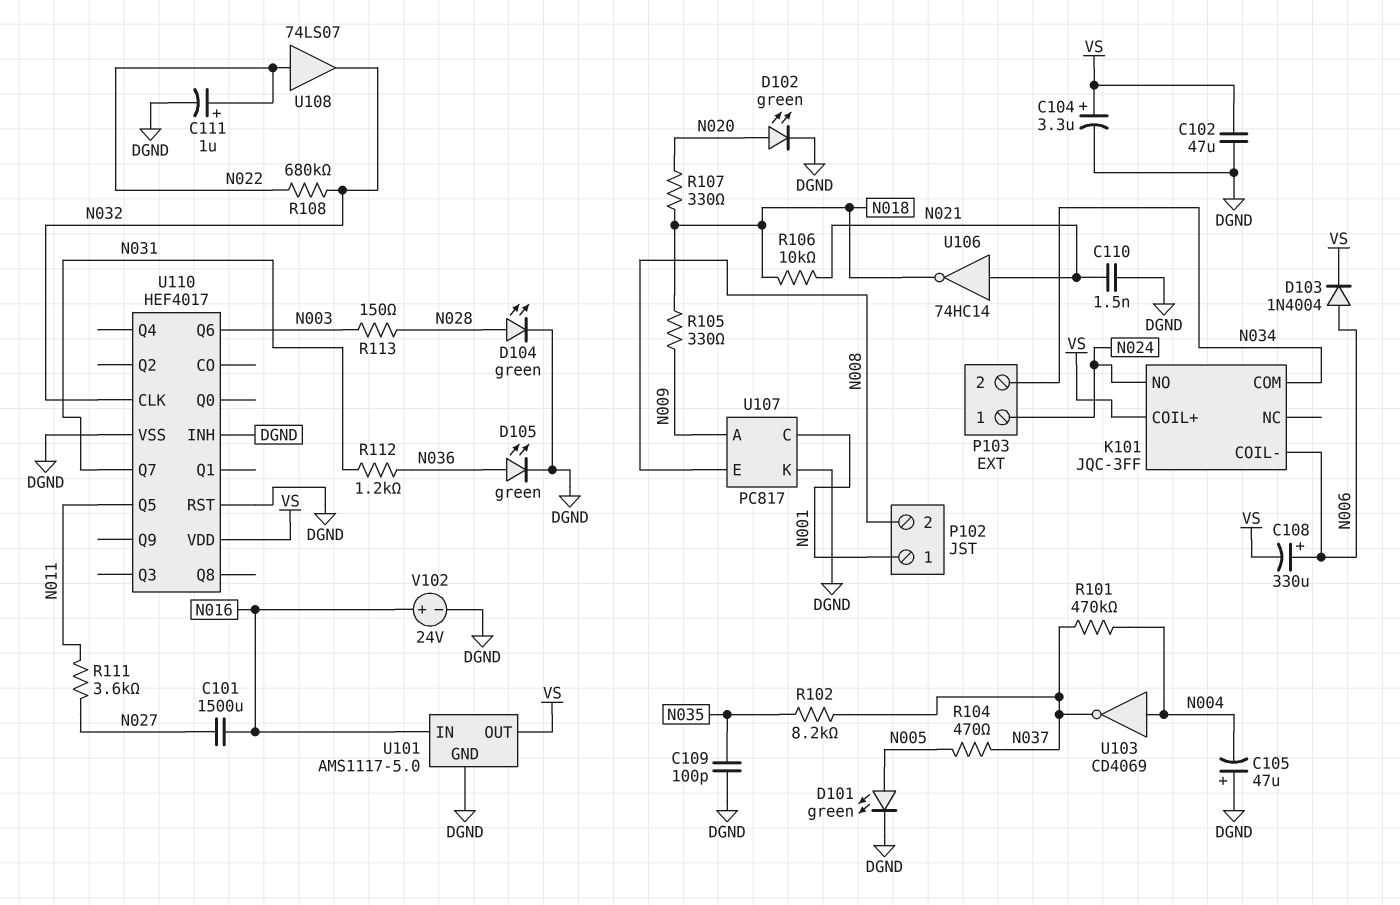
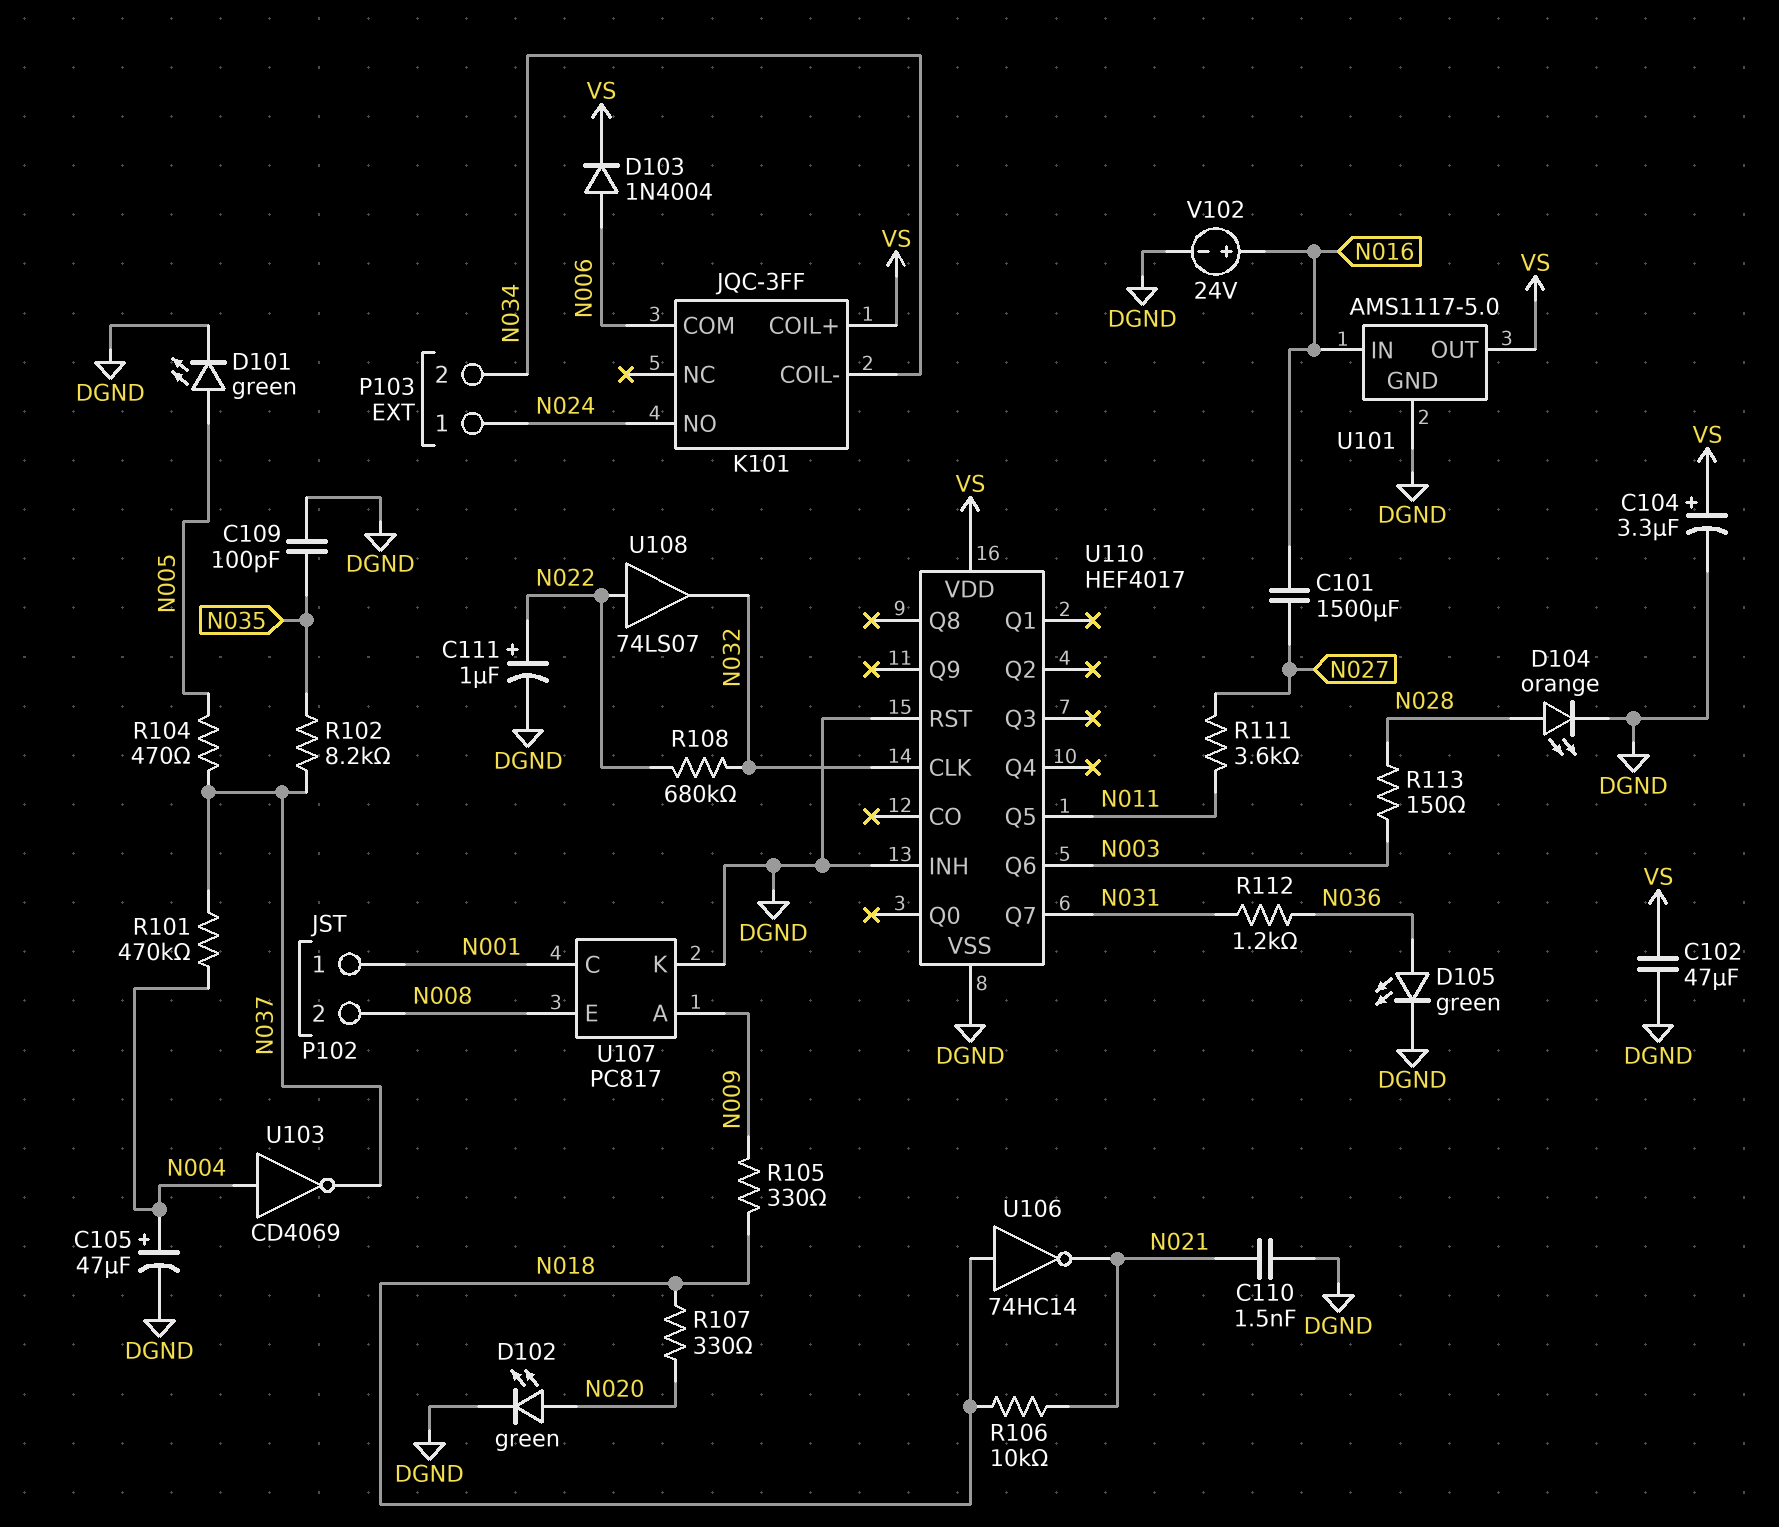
C105: 47uF (plus DGND, minus N004) -> 47uF (plus N004, minus DGND)
C108: 330uF (plus N006, minus VS) -> none
D104: LED green (A N028, K DGND) -> LED orange (A N028, K DGND)
K101 pin COIL-: N006 -> N034
K101 pin COM: N034 -> N006
U106: NOT 74HC14 (in N021, out N018) -> NOT 74HC14 (in N018, out N021)

